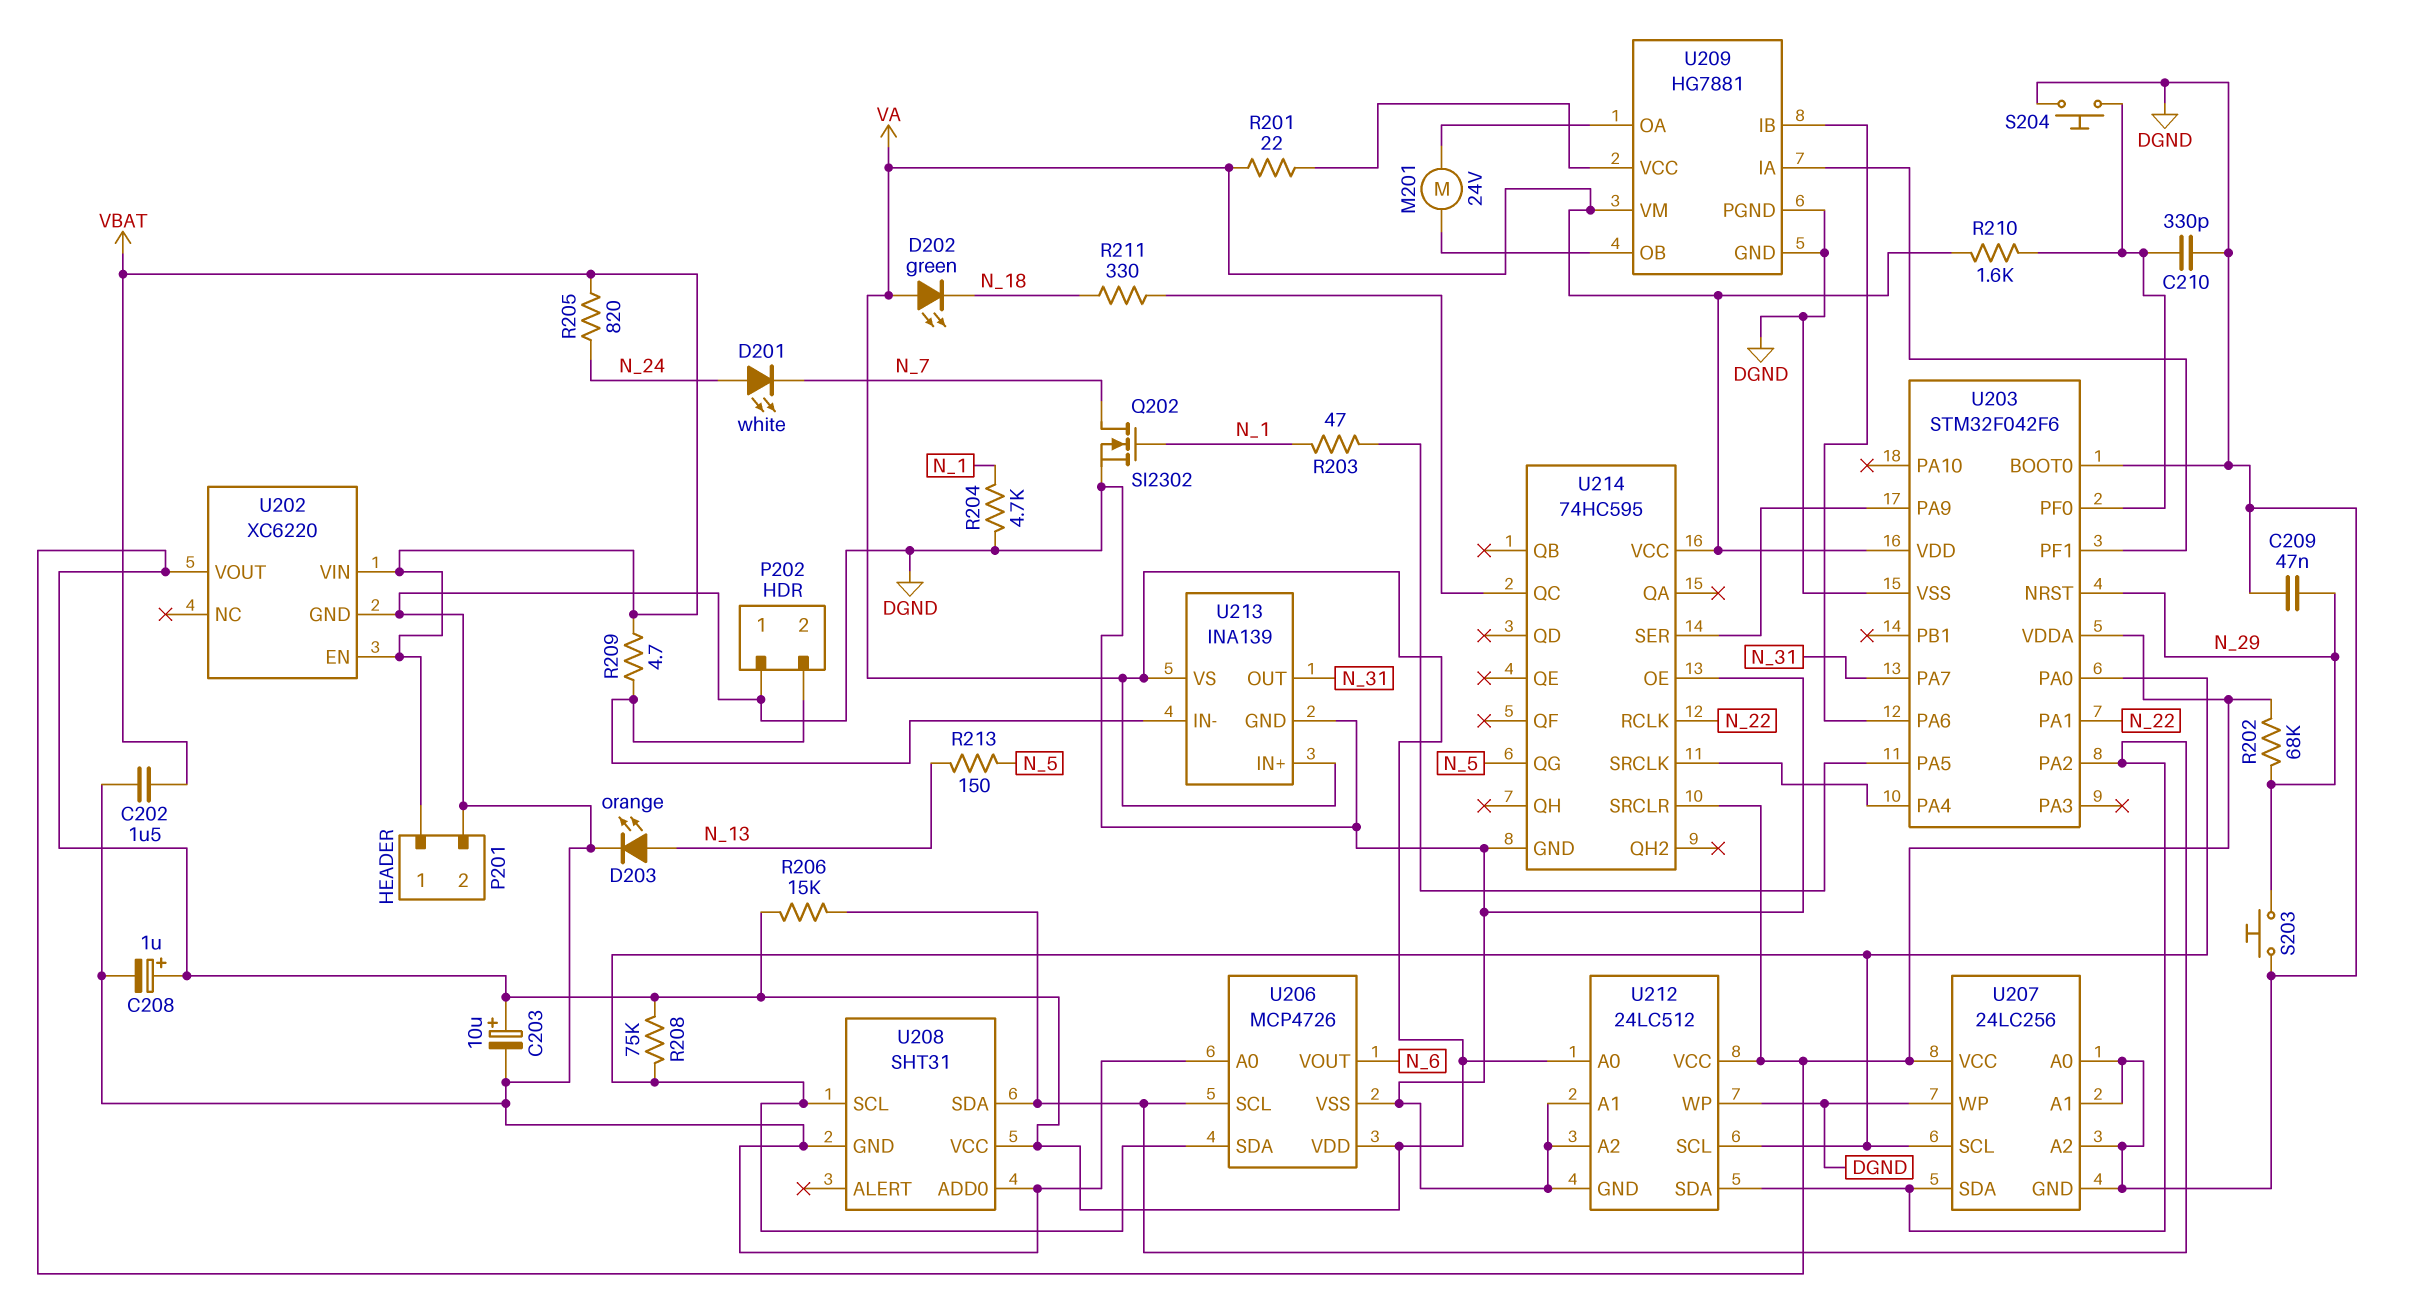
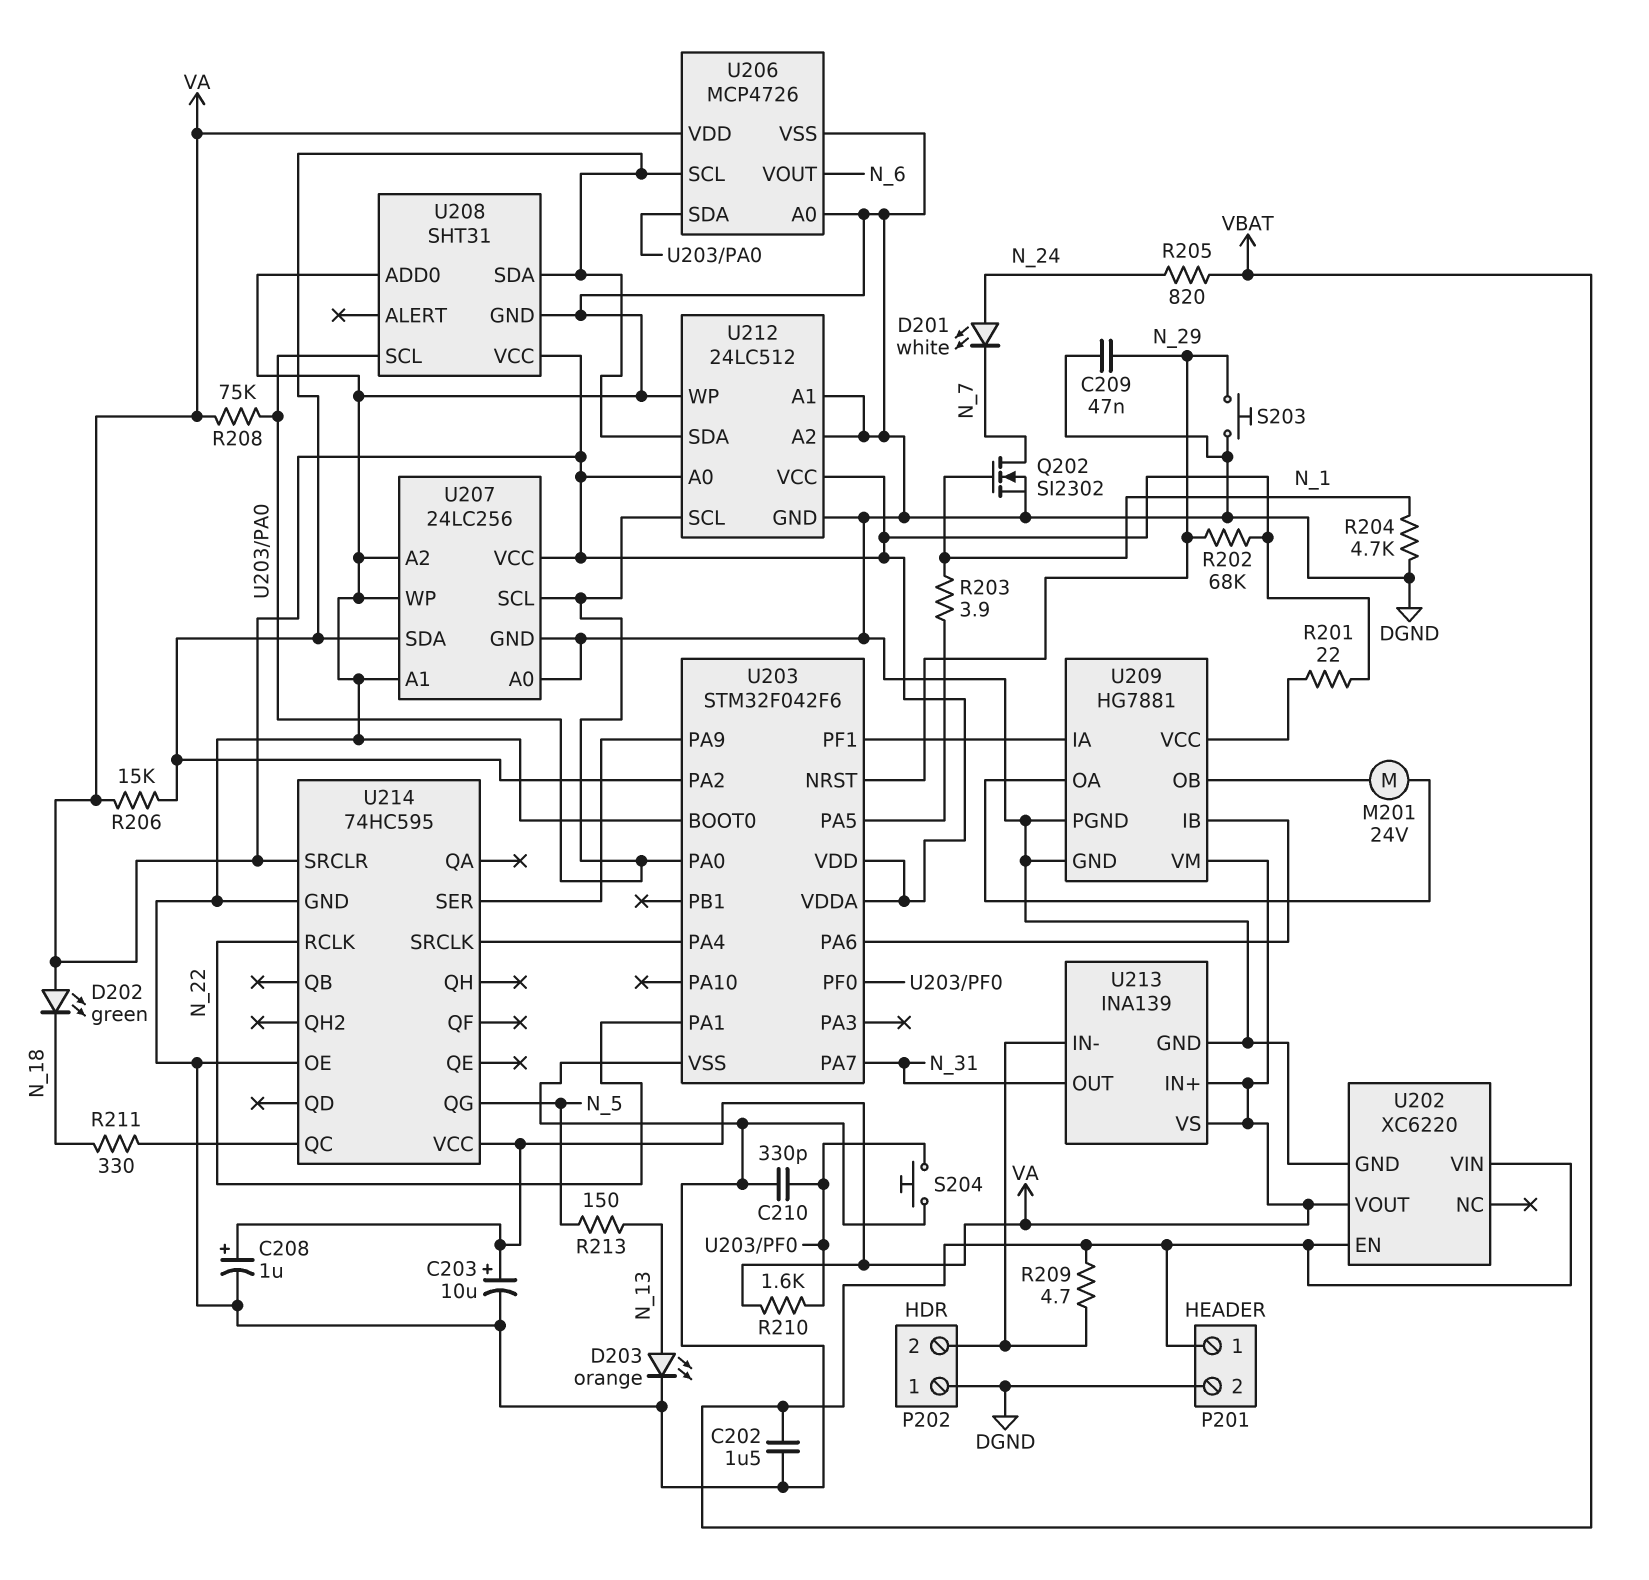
R203: 47 (N_1, U203/PA5) -> 3.9 (N_1, U203/PA5)

